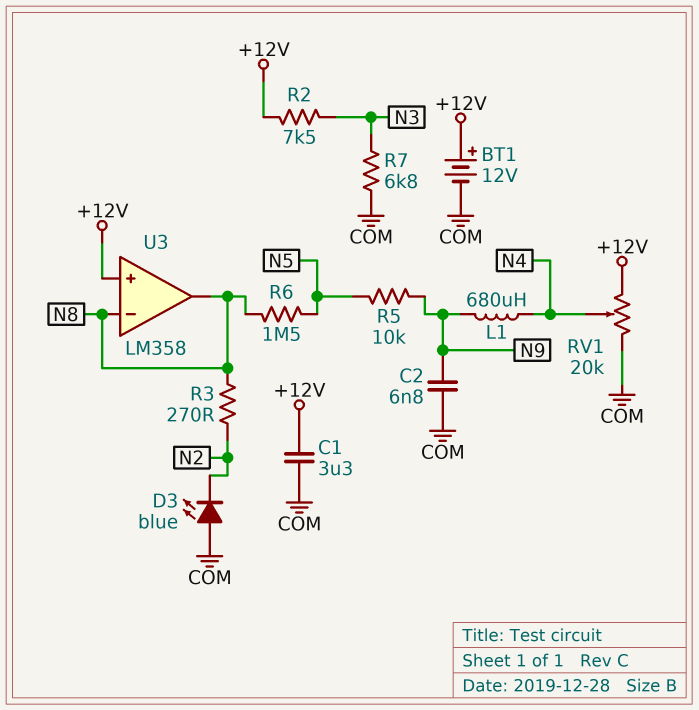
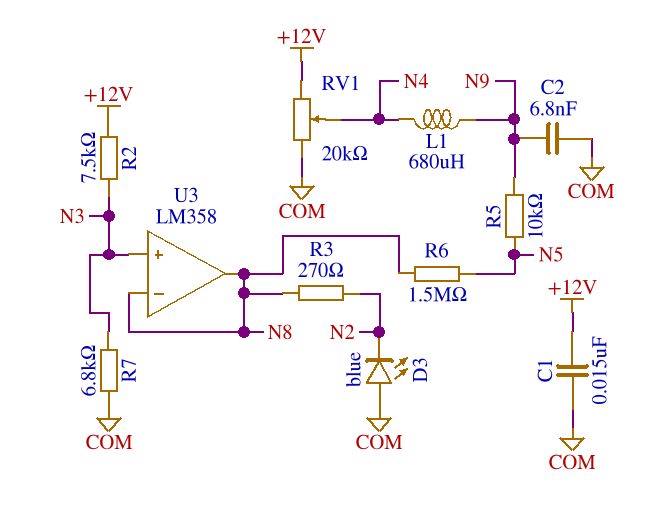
BT1: 12V (plus +12V, minus COM) -> none
C1: 3.3uF (+12V, COM) -> 15nF (+12V, COM)
U3 pin in+: +12V -> N3

